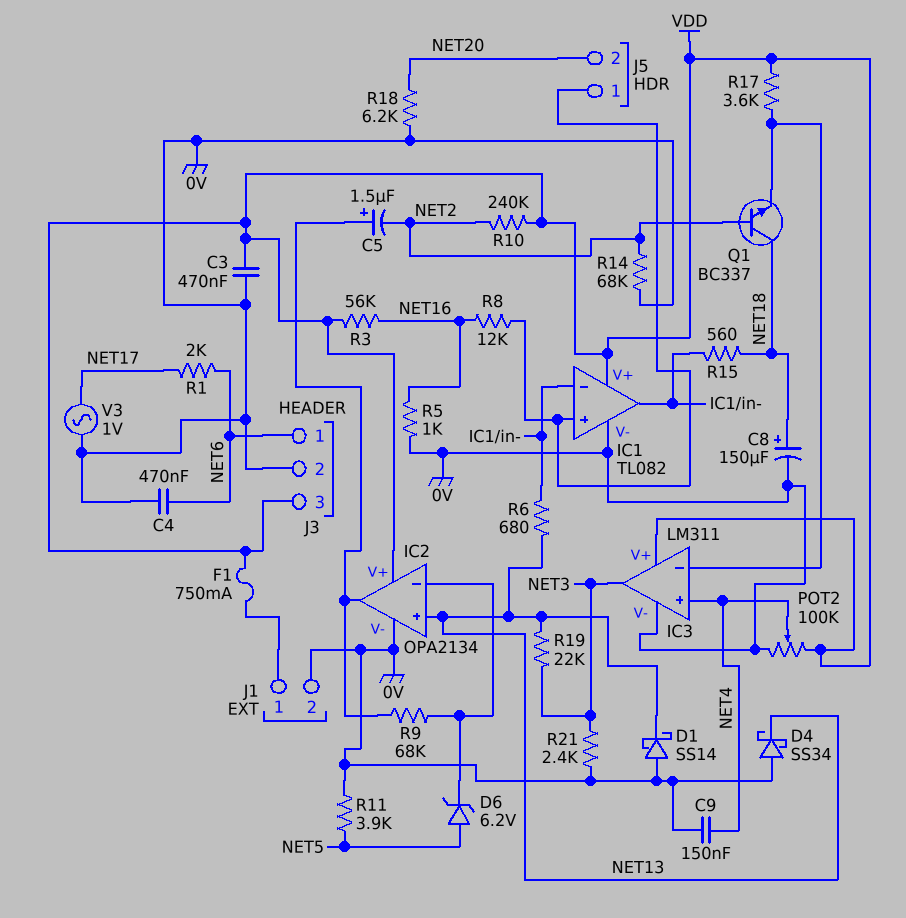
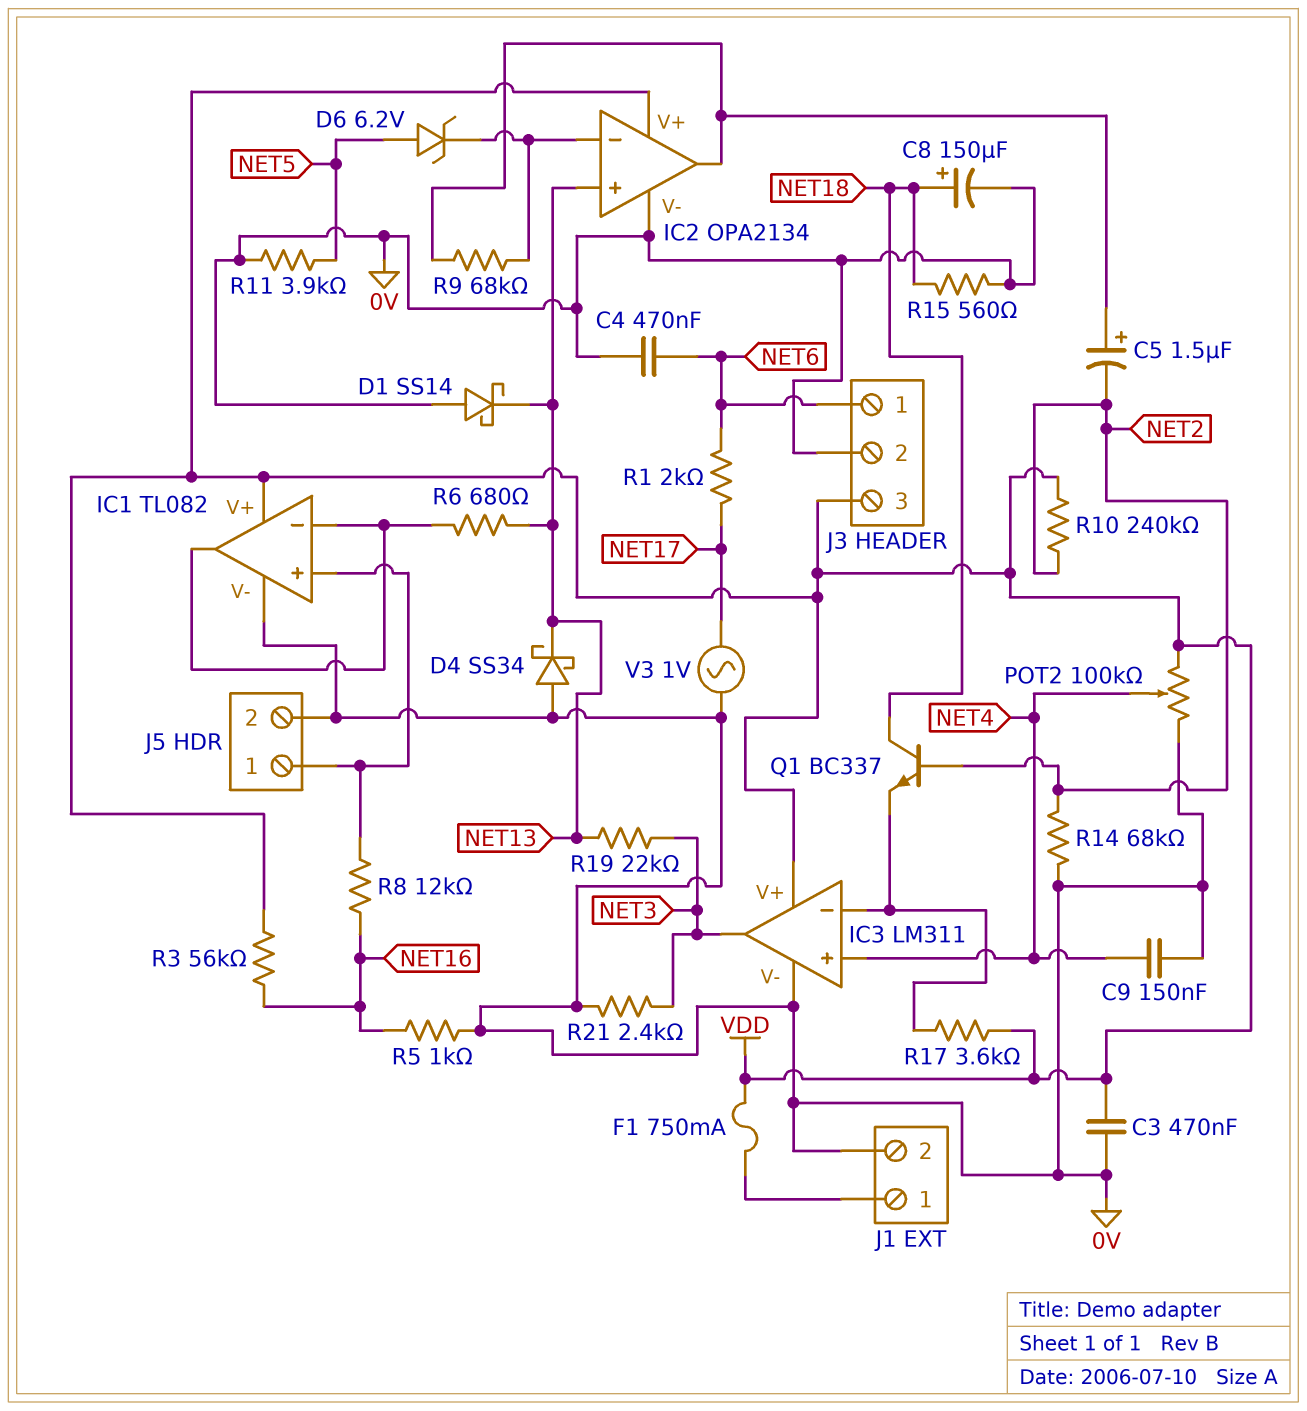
J5 pin 2: NET20 -> 0V
R15: 560 (IC1/in-, NET18) -> 560 (0V, NET18)
R18: 6.2k (0V, NET20) -> none

